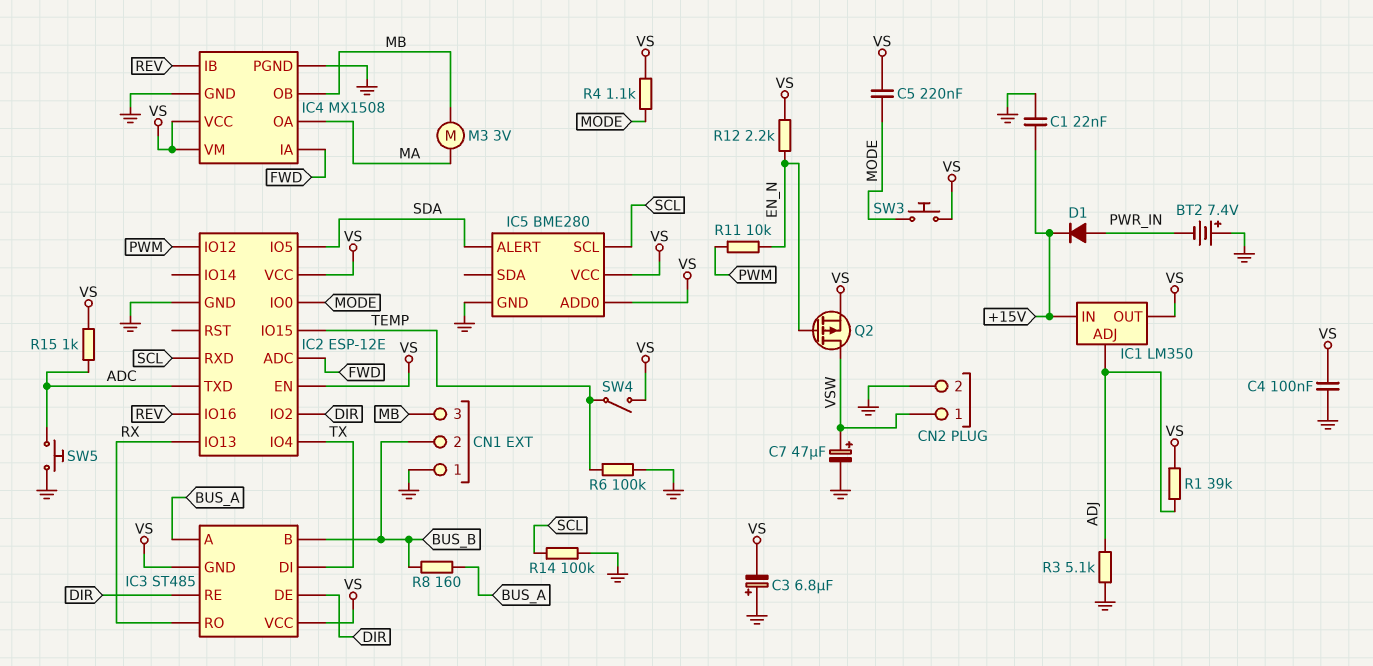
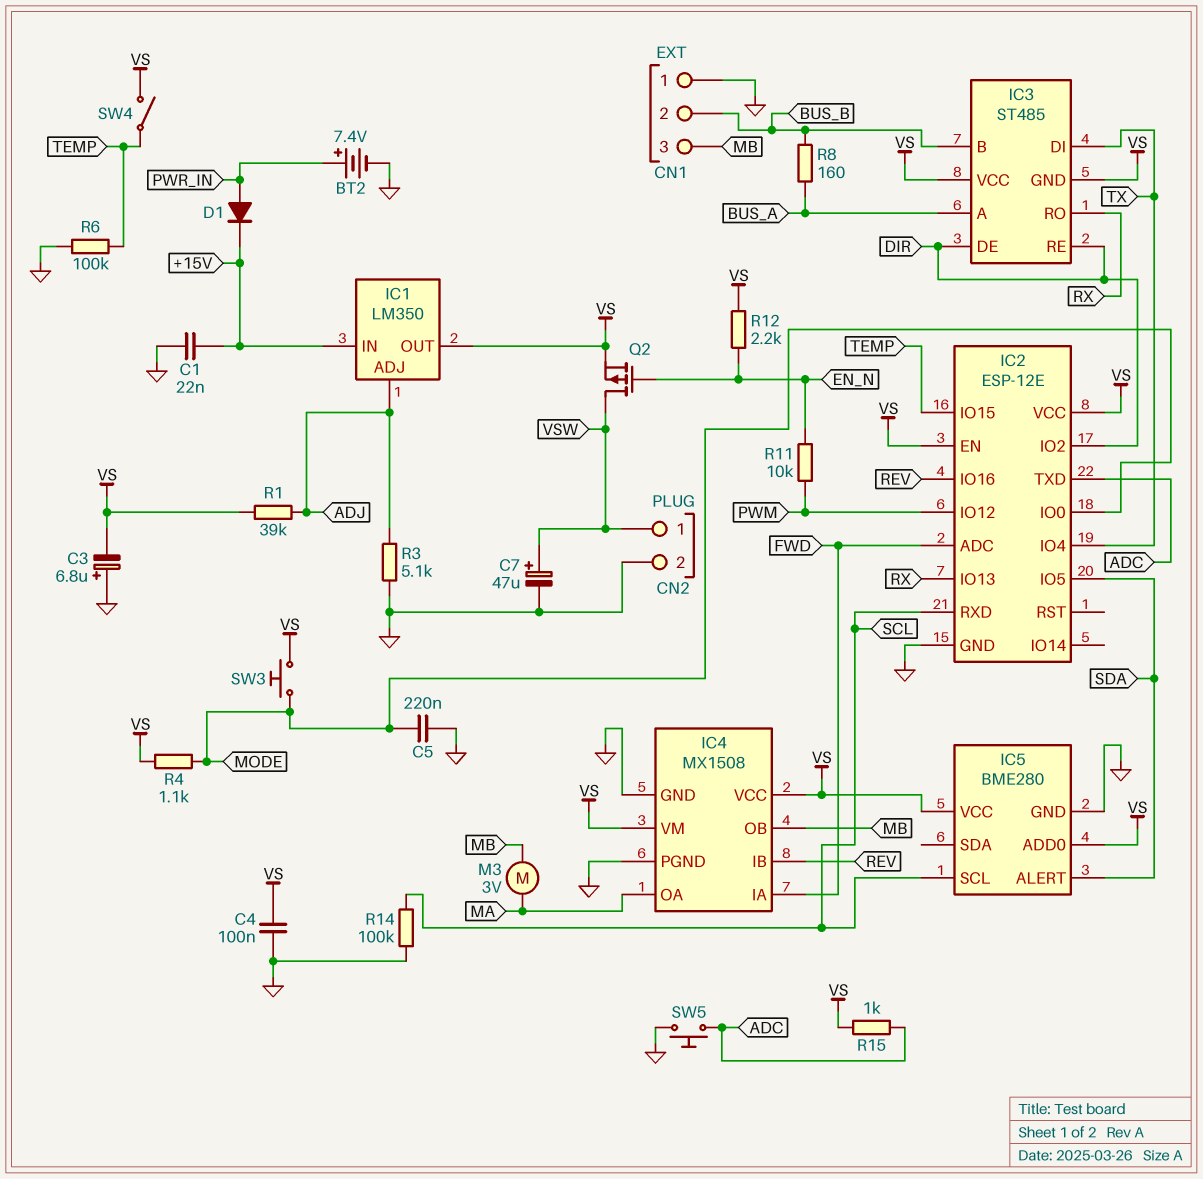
BT2: 7.4V (plus GND, minus PWR_IN) -> 7.4V (plus PWR_IN, minus GND)
C5: 220nF (MODE, VS) -> 220nF (GND, MODE)

